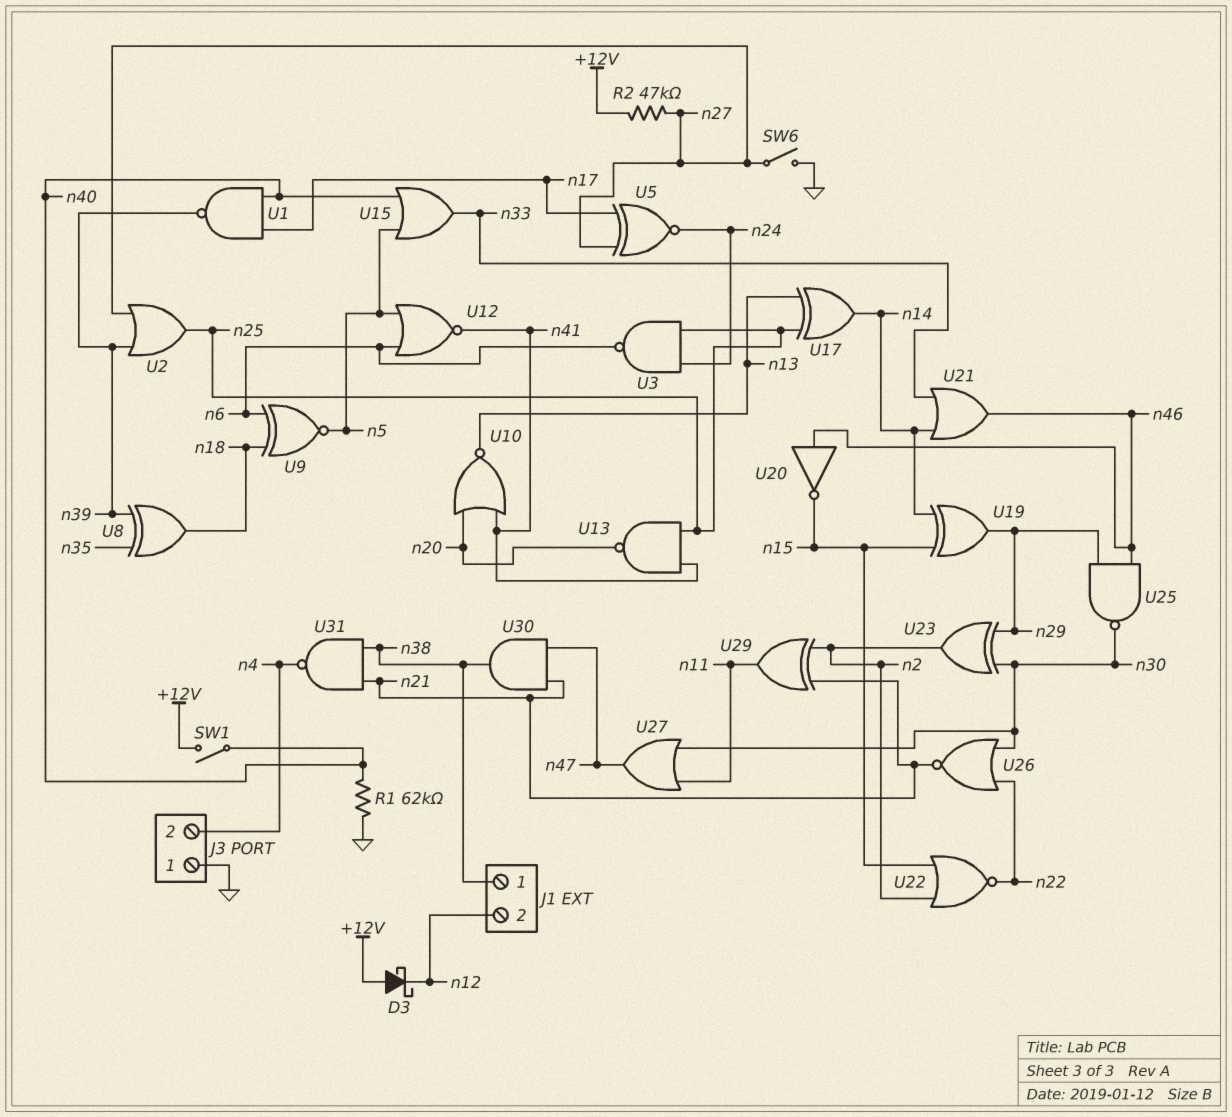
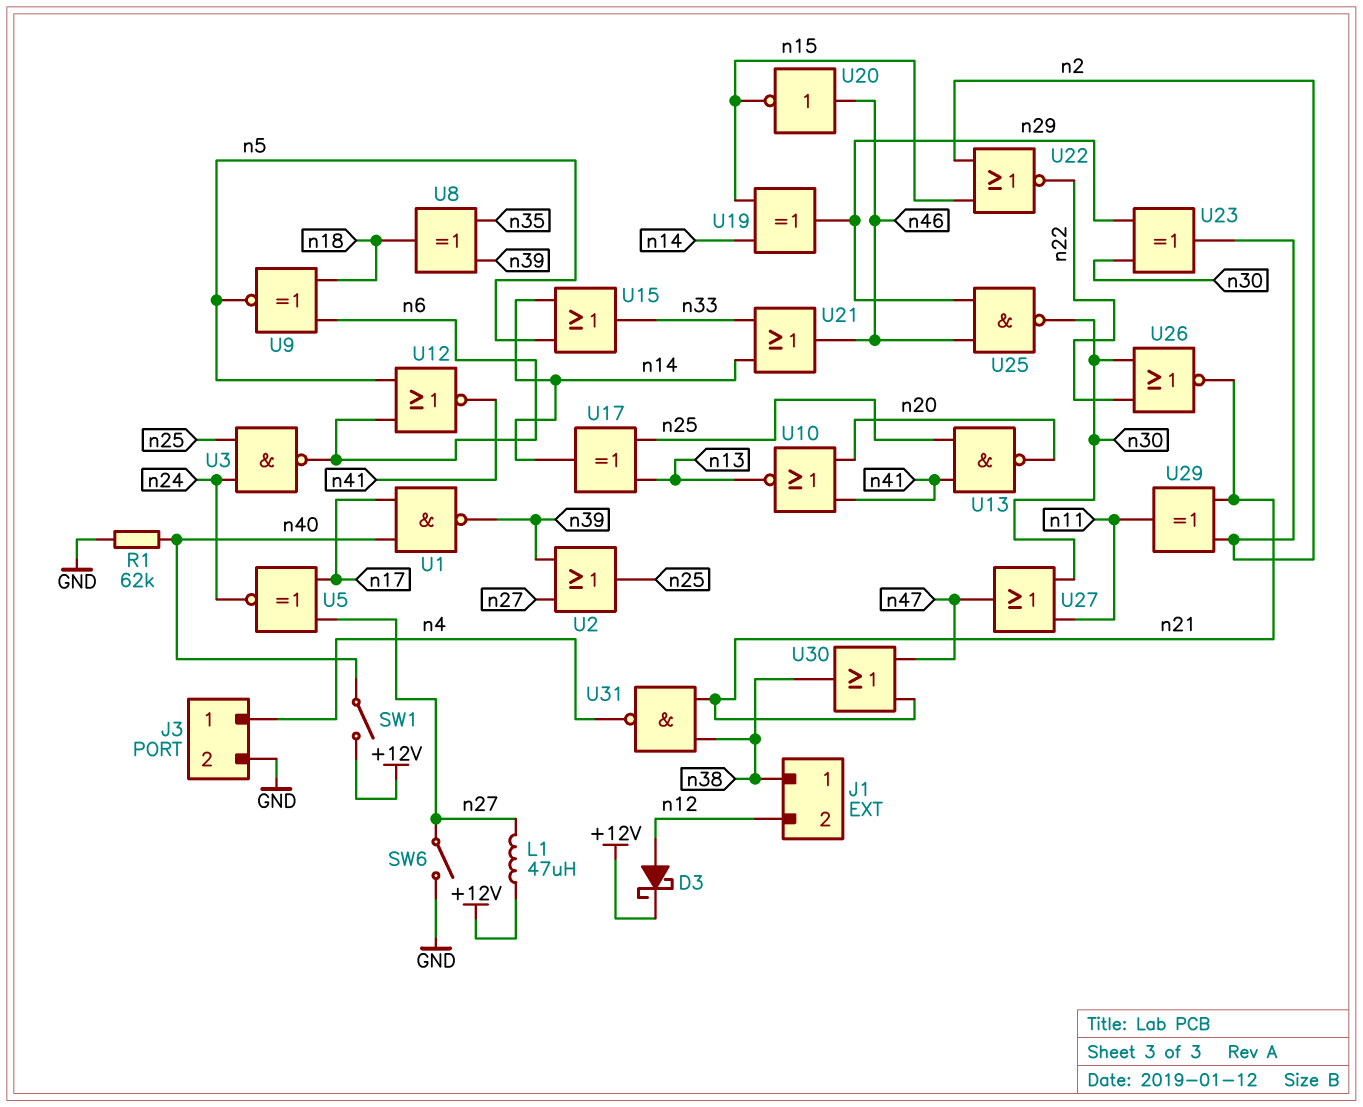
D3: schottky (A +12V, K n12) -> schottky (A n12, K +12V)
J3 pin 1: GND -> n4
J3 pin 2: n4 -> GND
L1: none -> 47uH (+12V, n27)
R2: 47k (+12V, n27) -> none
U15: OR (in n5, in n40, out n33) -> OR (in n5, in n14, out n33)
U30: AND (in n21, in n47, out n38) -> OR (in n21, in n47, out n38)

